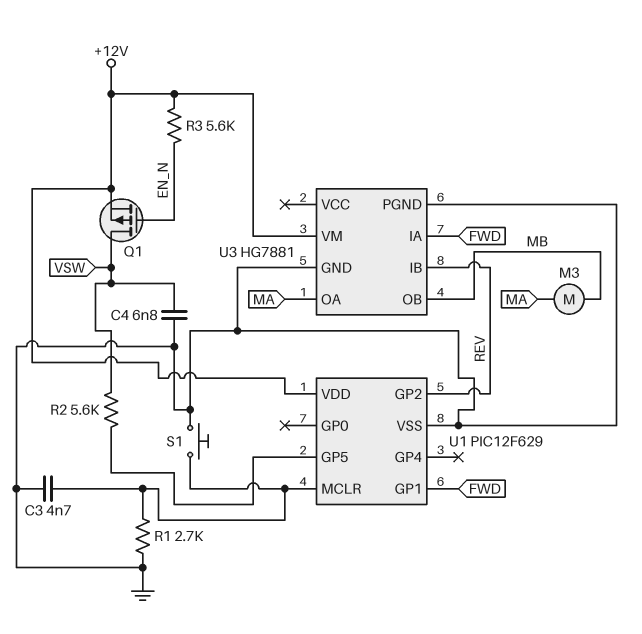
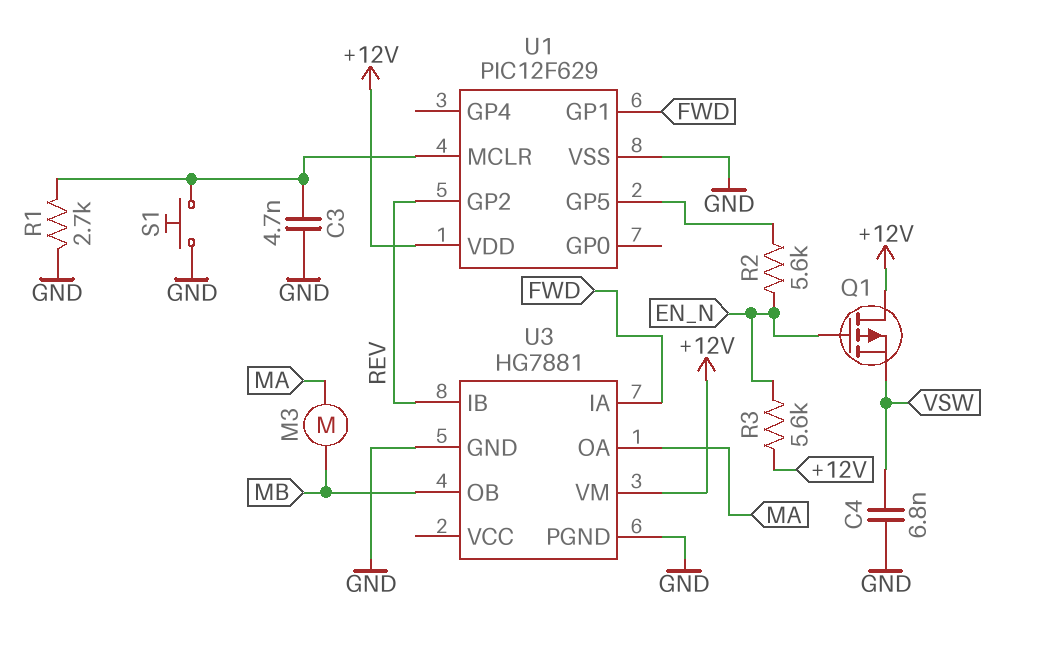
Q1: PMOS (G EN_N, D VSW, S +12V) -> PMOS (G EN_N, D +12V, S VSW)
R2: 5.6k (U1/GP5, VSW) -> 5.6k (EN_N, U1/GP5)

